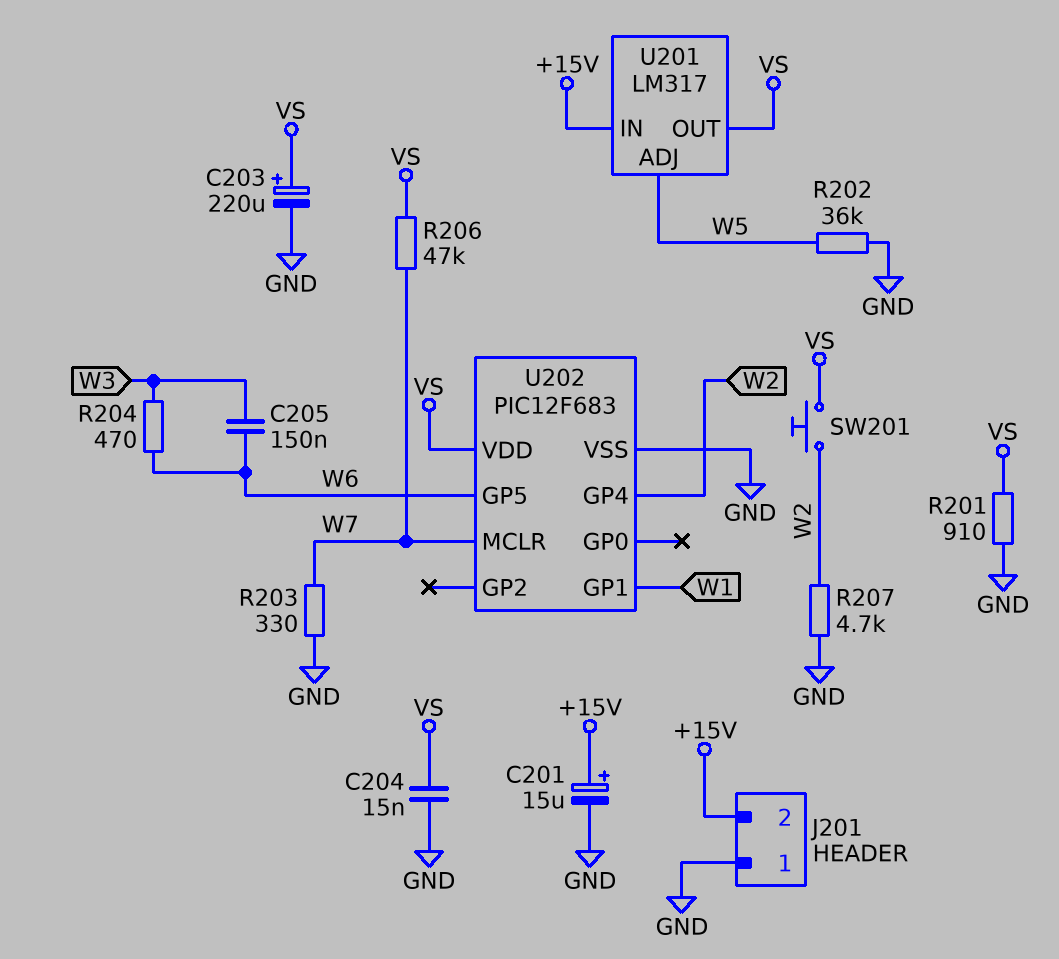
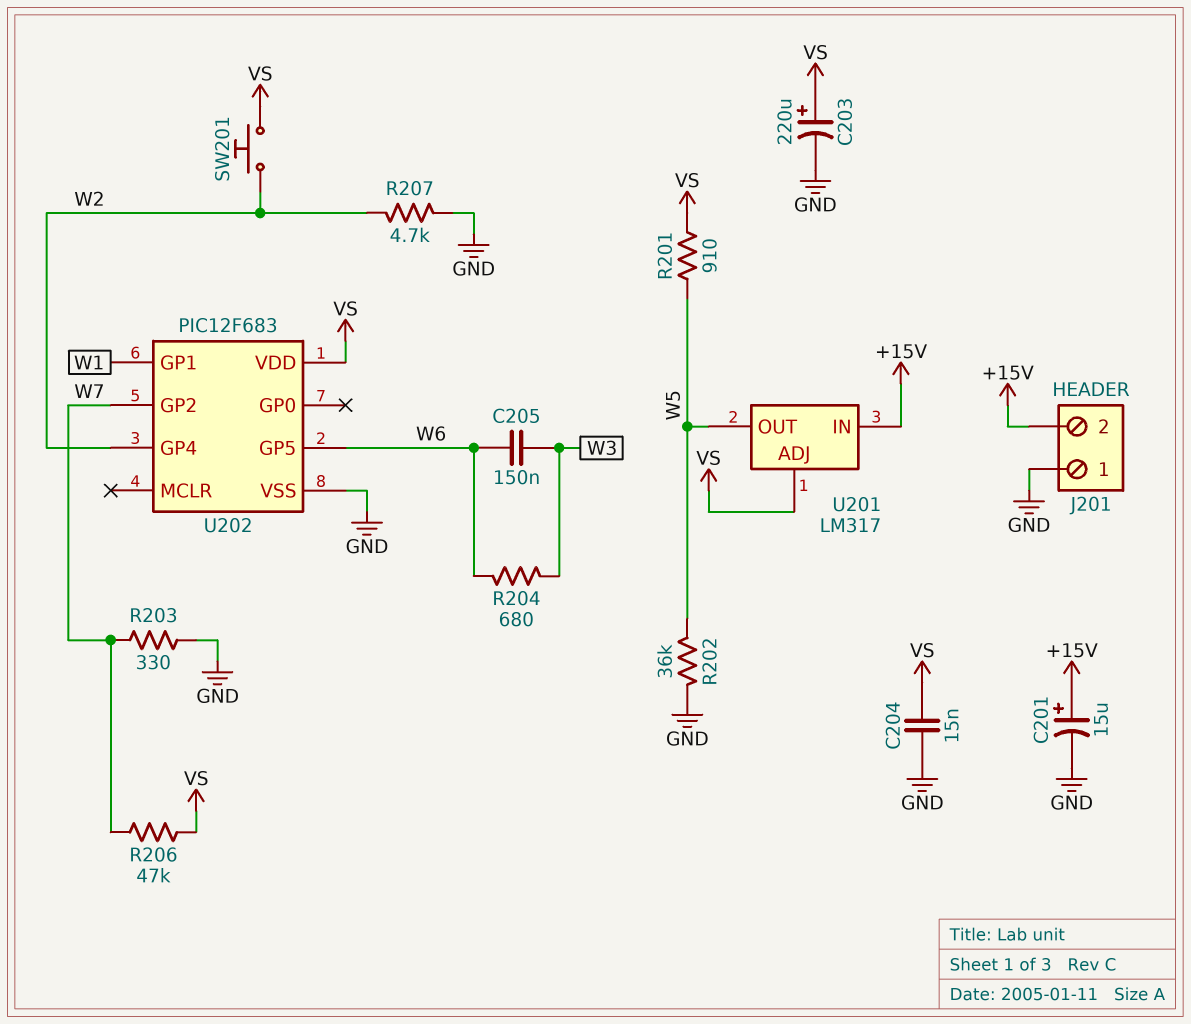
R201: 910 (GND, VS) -> 910 (VS, W5)
R204: 470 (W3, W6) -> 680 (W3, W6)
U201 pin ADJ: W5 -> VS
U201 pin OUT: VS -> W5
U202 pin GP2: none -> W7
U202 pin MCLR: W7 -> none

